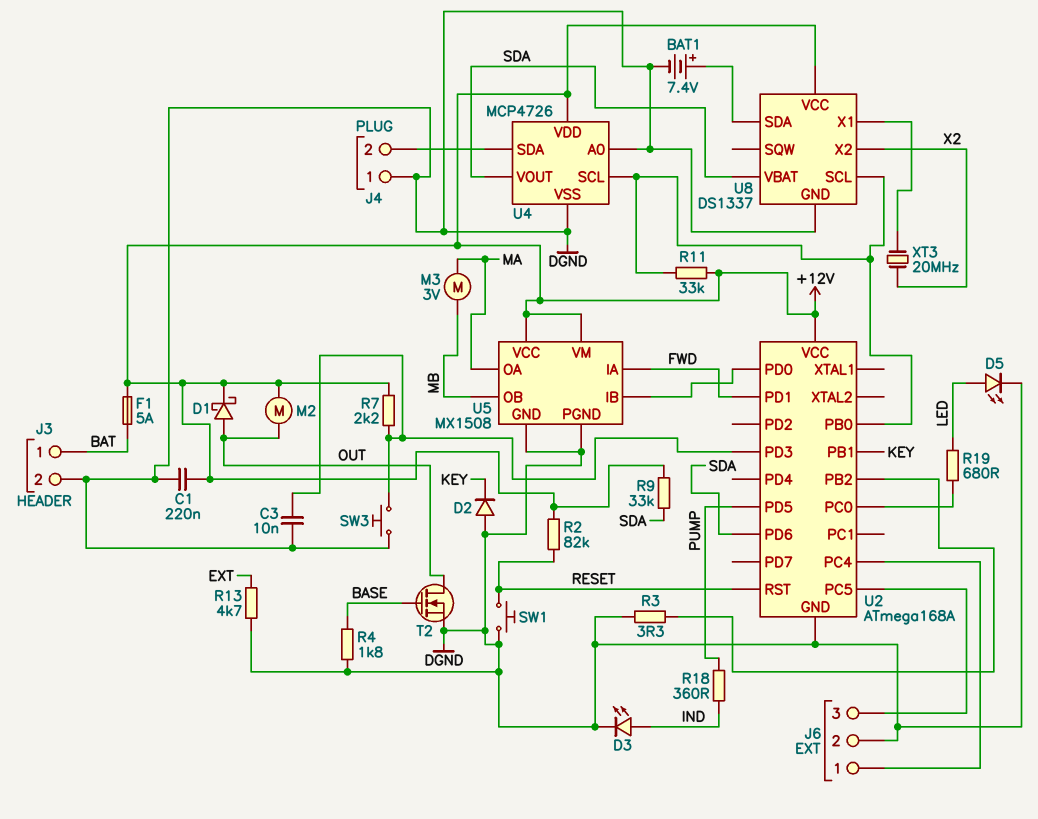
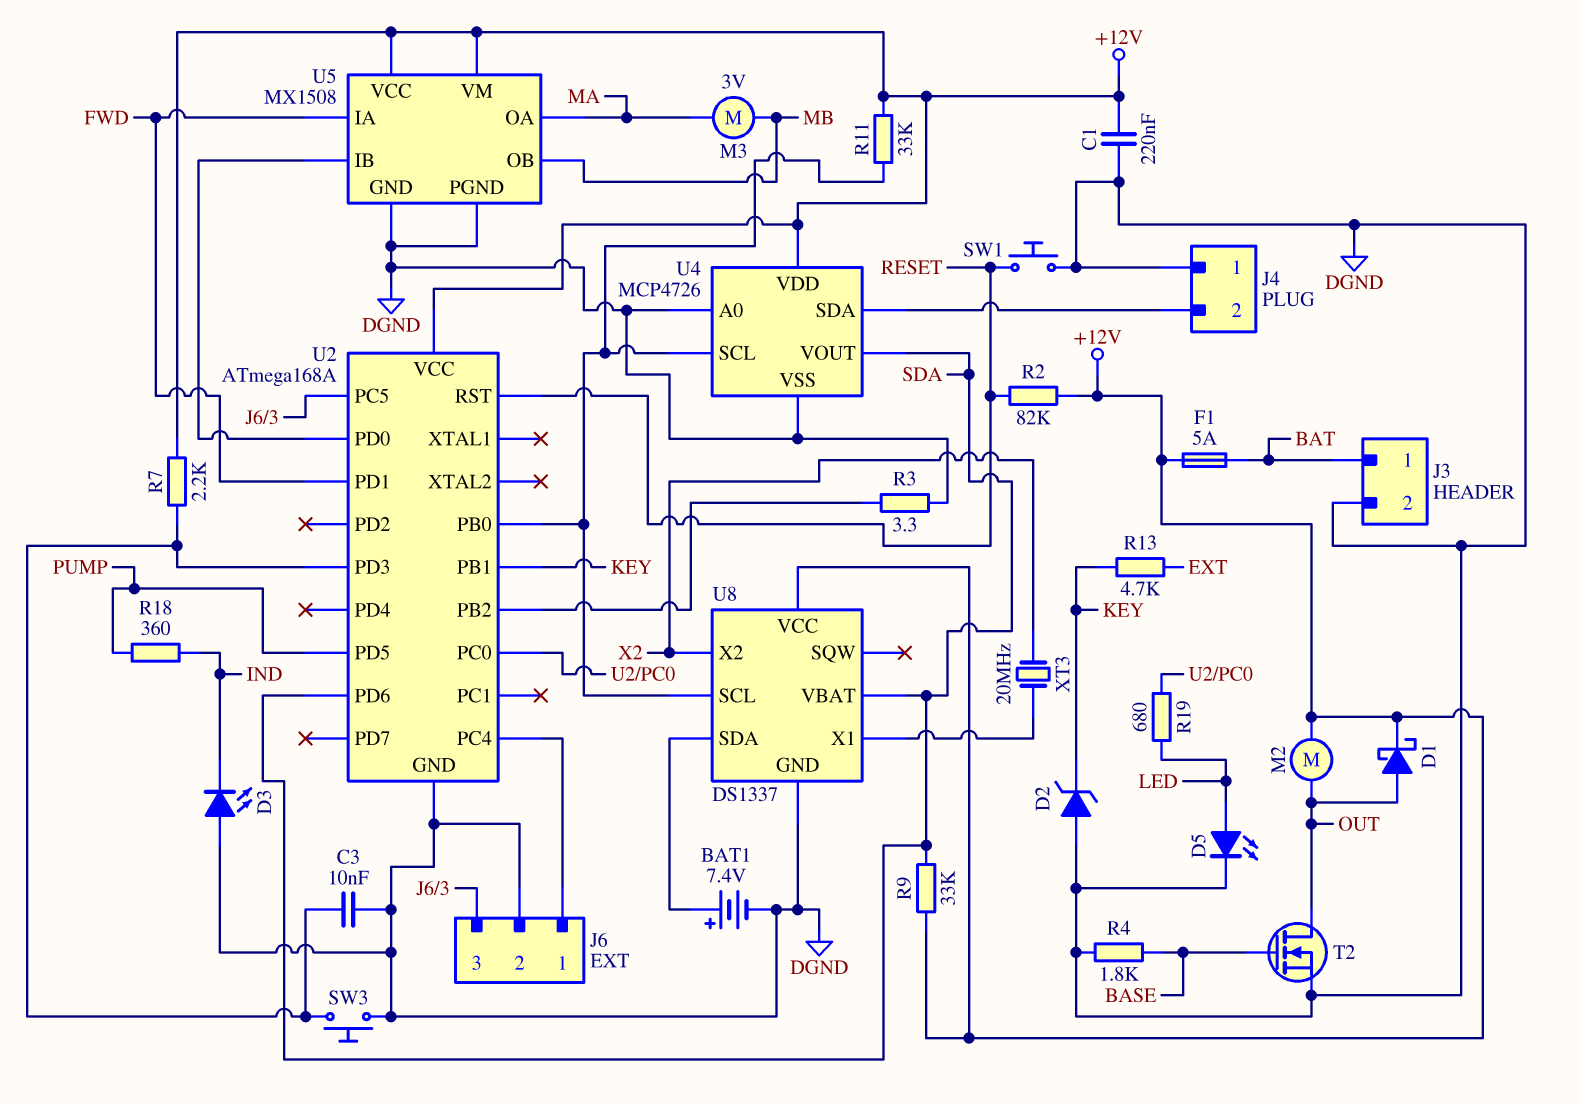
D2: diode (A DGND, K KEY) -> zener (A DGND, K KEY)
D3: LED (A IND, K DGND) -> LED (A DGND, K IND)
R13: 4.7k (DGND, EXT) -> 4.7k (EXT, KEY)

